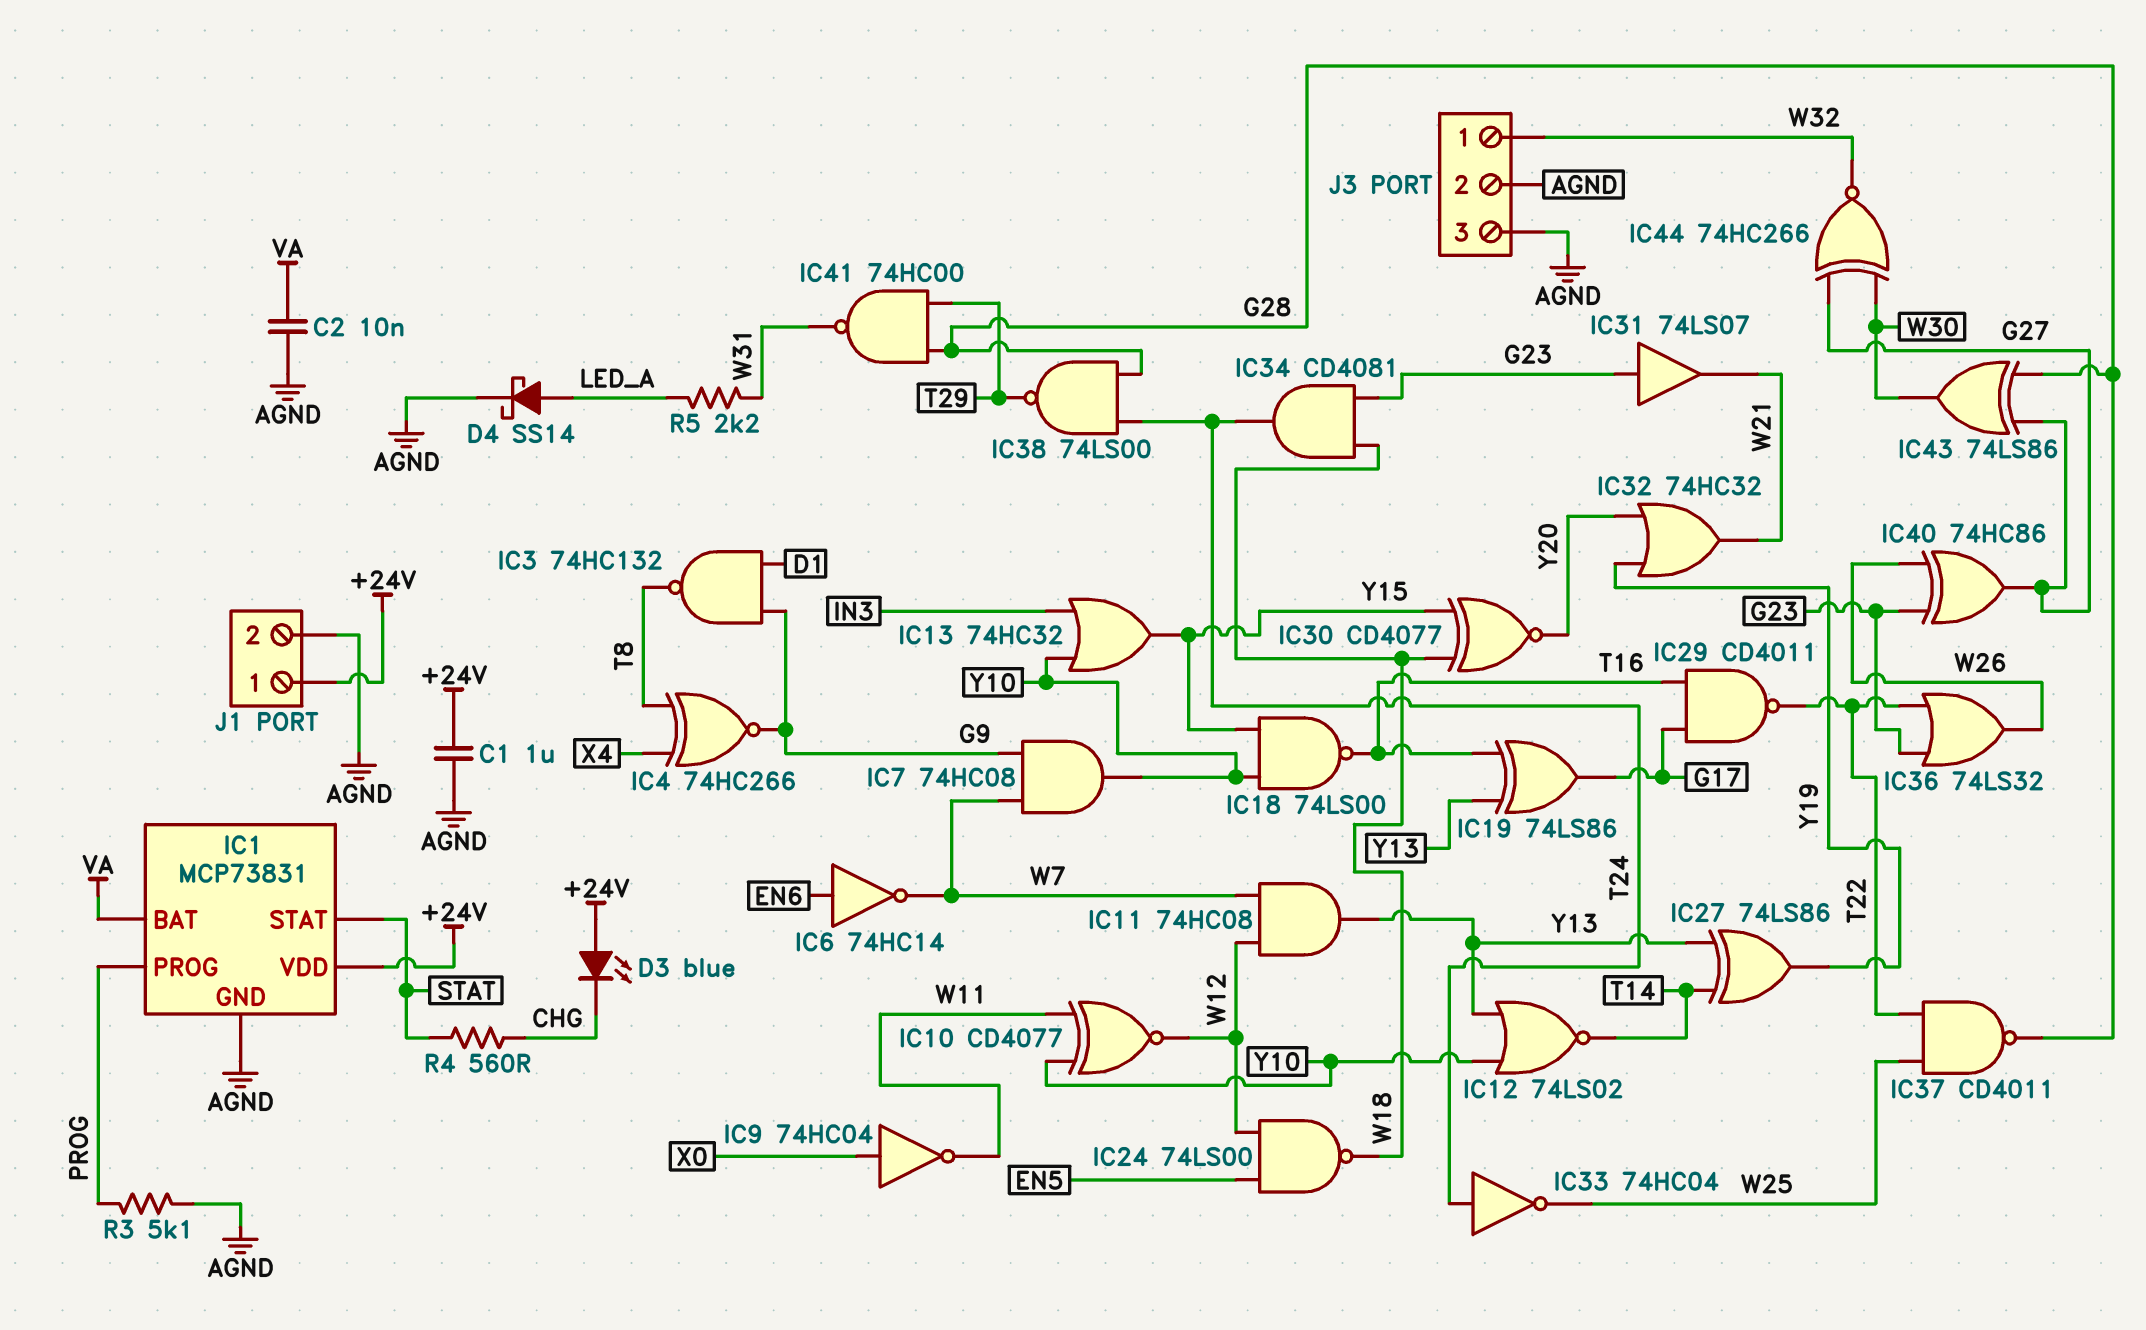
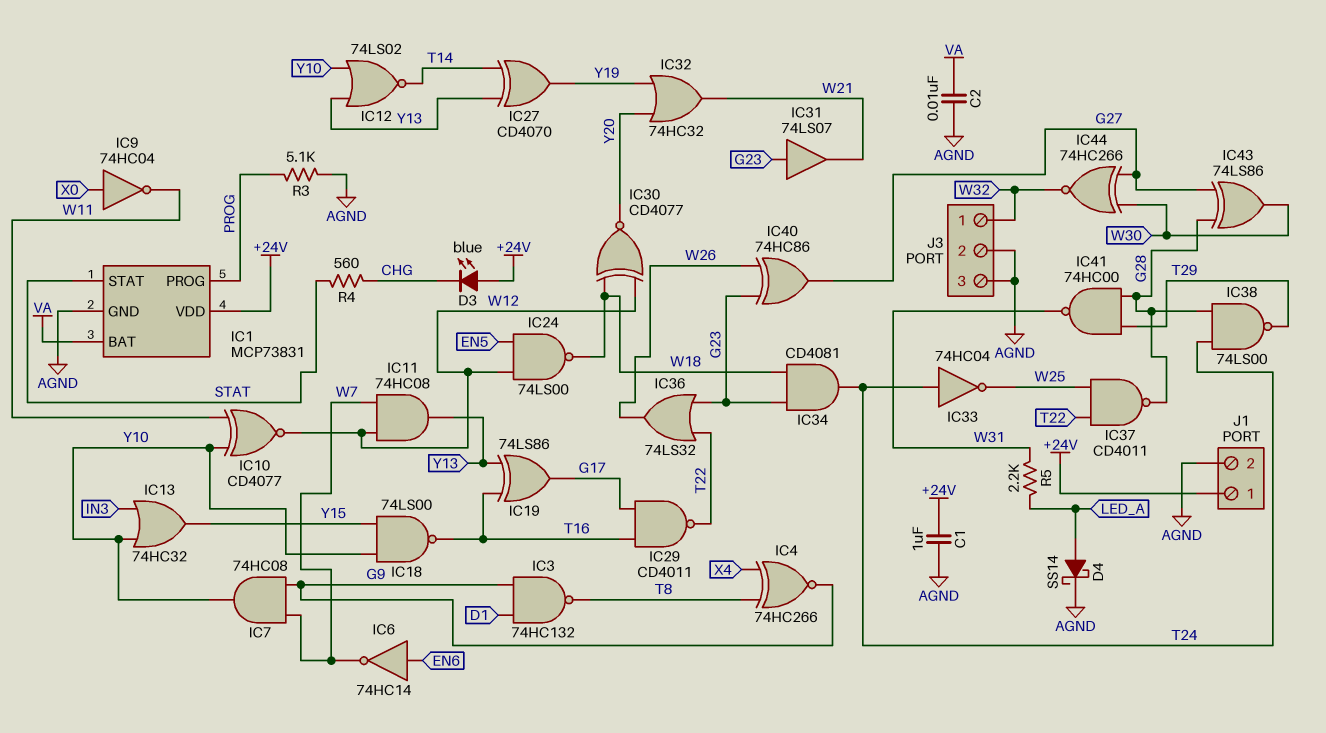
IC27: XOR 74LS86 (in T14, in Y13, out Y19) -> XOR CD4070 (in T14, in Y13, out Y19)
IC30: XNOR CD4077 (in W18, in Y15, out Y20) -> XNOR CD4077 (in W12, in W18, out Y20)

